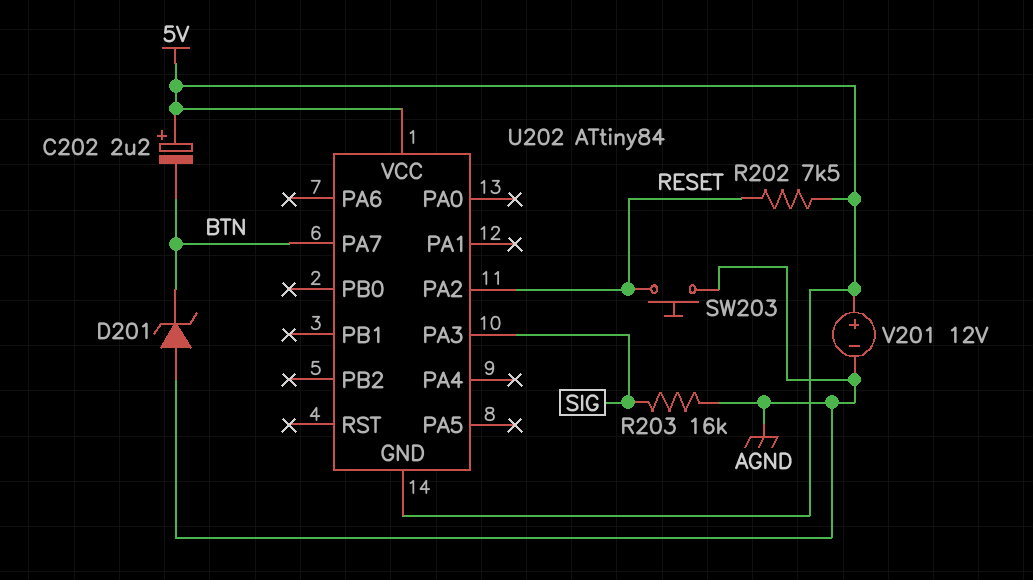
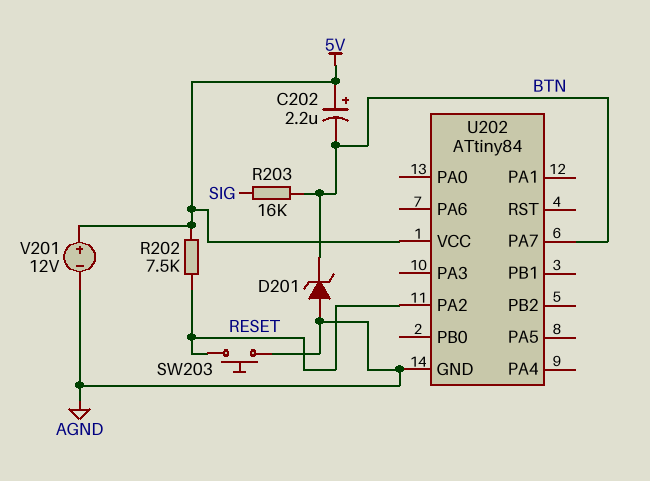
R203: 16k (AGND, SIG) -> 16k (BTN, SIG)
U202 pin GND: 5V -> AGND
U202 pin PA3: SIG -> none

